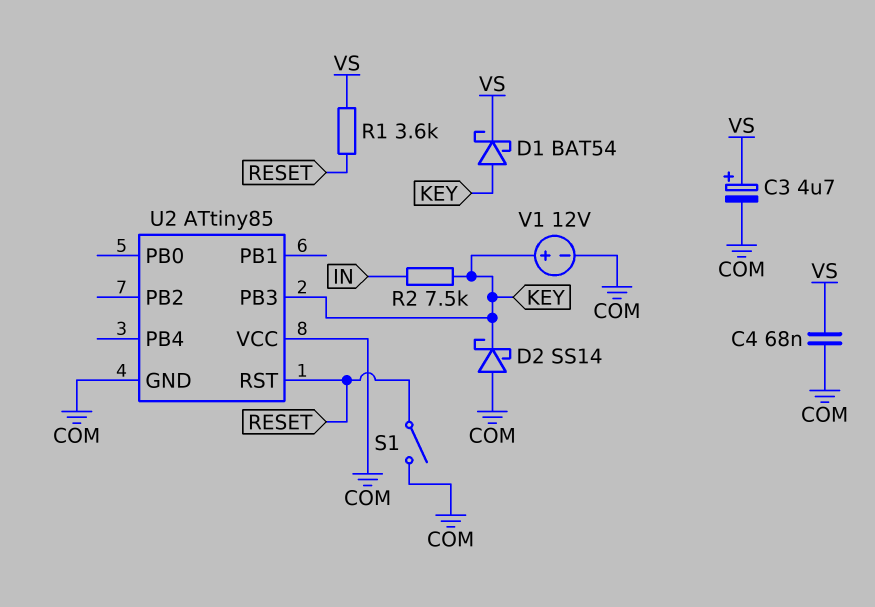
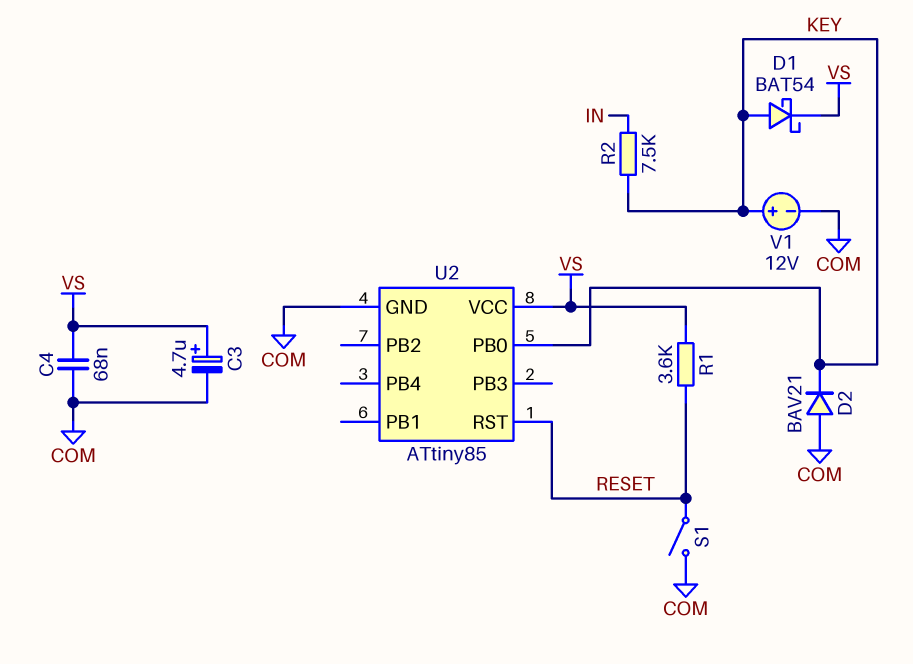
D2: schottky SS14 (A COM, K KEY) -> diode BAV21 (A COM, K KEY)
U2 pin PB0: none -> KEY
U2 pin PB3: KEY -> none
U2 pin VCC: COM -> VS

